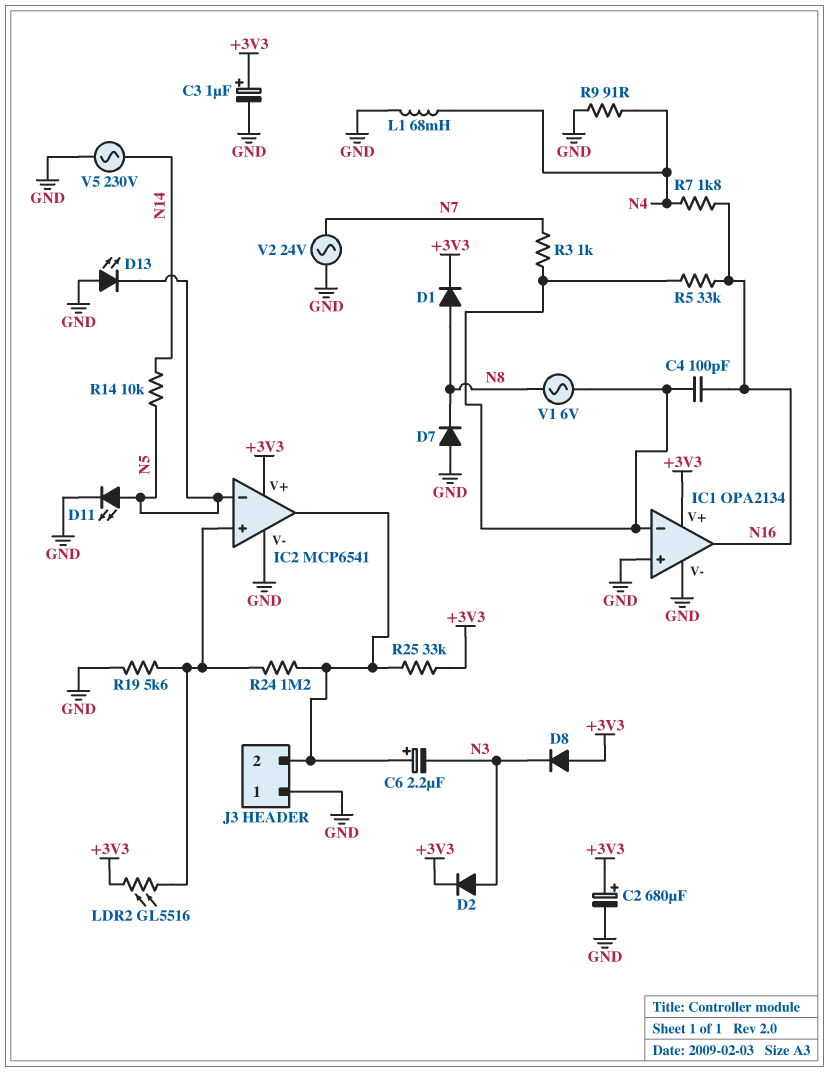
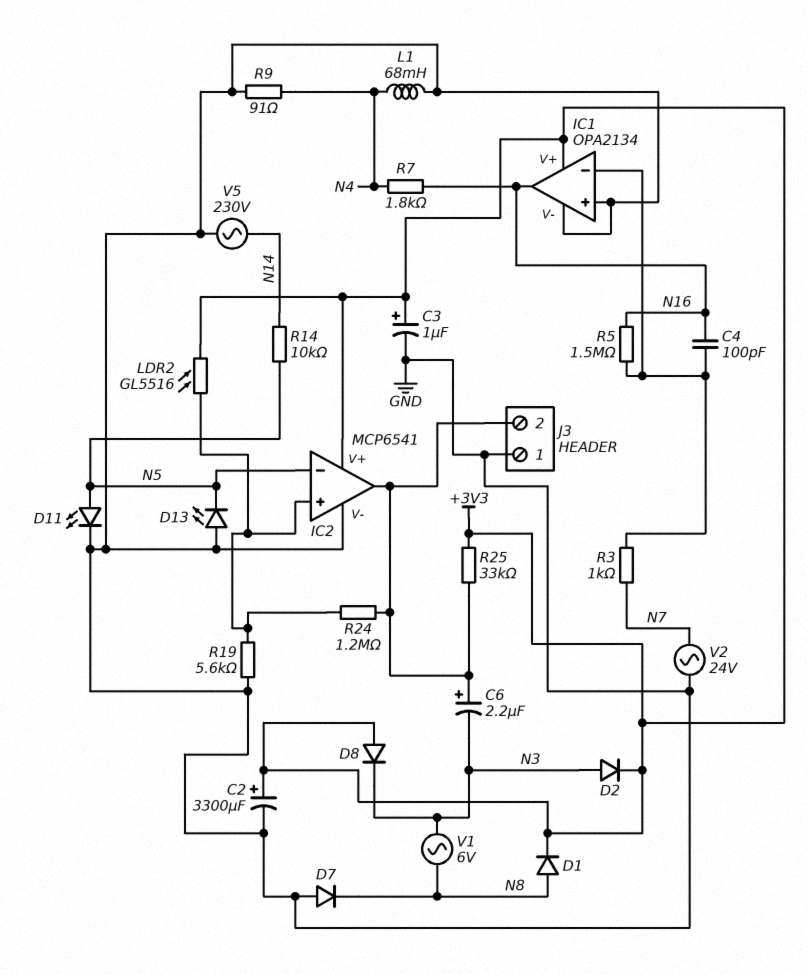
C2: 680uF (plus +3V3, minus GND) -> 3300uF (plus +3V3, minus GND)
R5: 33k (IC1/in-, N16) -> 1.5M (IC1/in-, N16)
V1: AC 6V (IC1/in-, N8) -> AC 6V (N3, N8)

